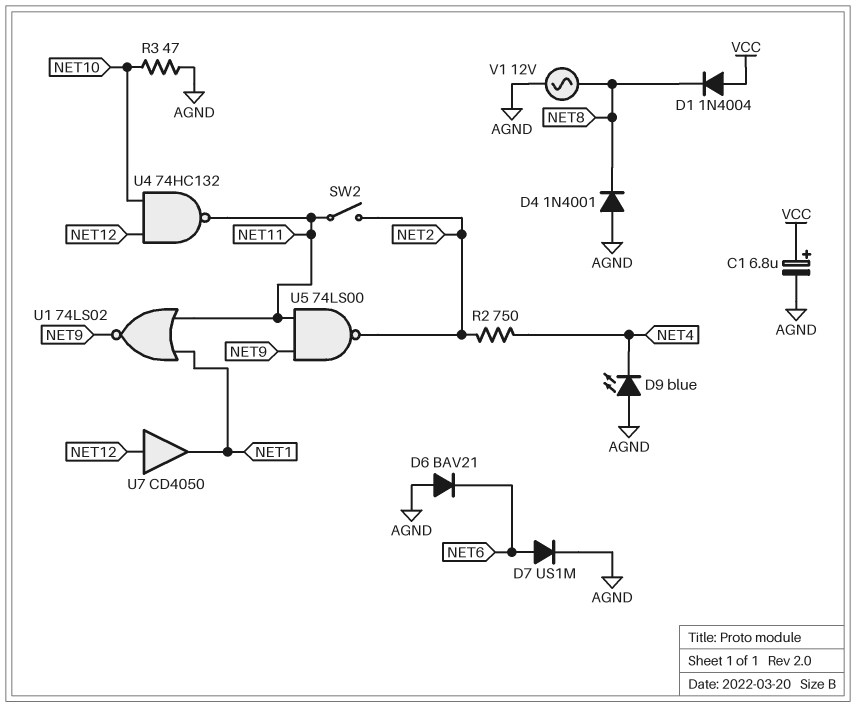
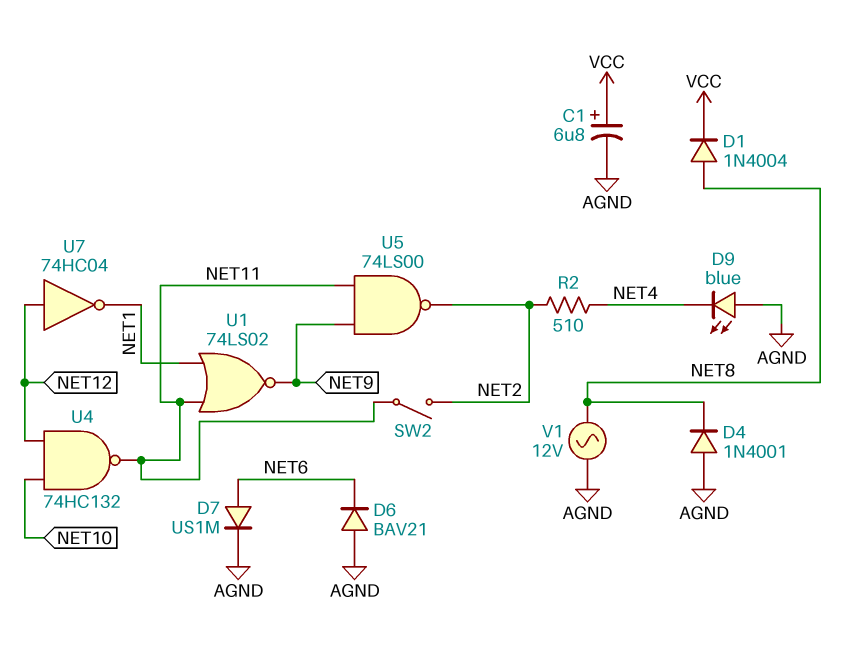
D1: diode 1N4004 (A VCC, K NET8) -> diode 1N4004 (A NET8, K VCC)
R2: 750 (NET2, NET4) -> 510 (NET2, NET4)
R3: 47 (AGND, NET10) -> none
U7: buffer CD4050 (in NET12, out NET1) -> NOT 74HC04 (in NET12, out NET1)

